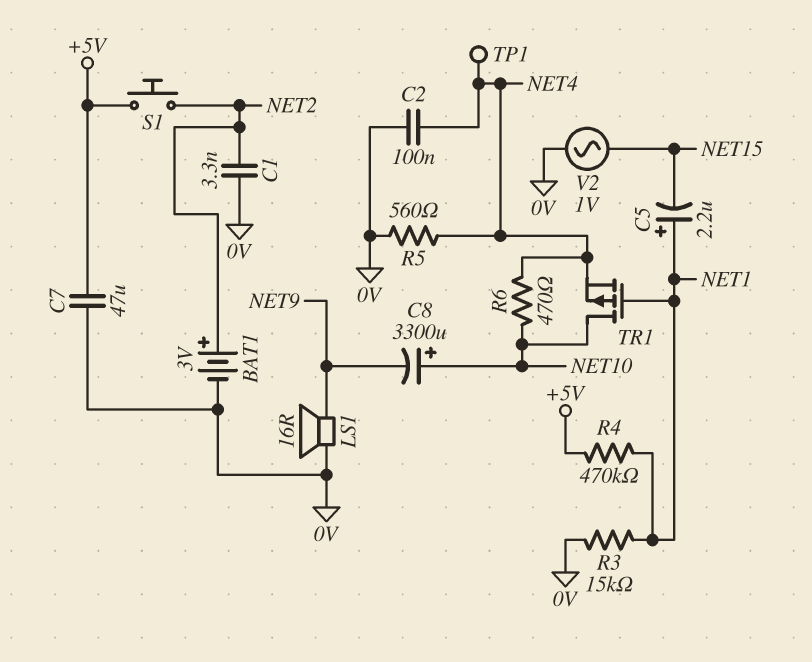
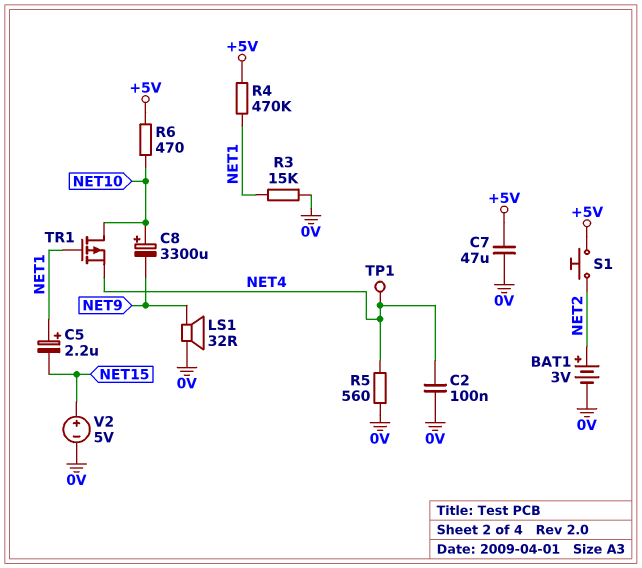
C1: 3.3nF (0V, NET2) -> none
LS1: speaker 16R (0V, NET9) -> speaker 32R (0V, NET9)
R6: 470 (NET4, NET10) -> 470 (+5V, NET10)
V2: AC 1V (0V, NET15) -> 5V (plus NET15, minus 0V)

